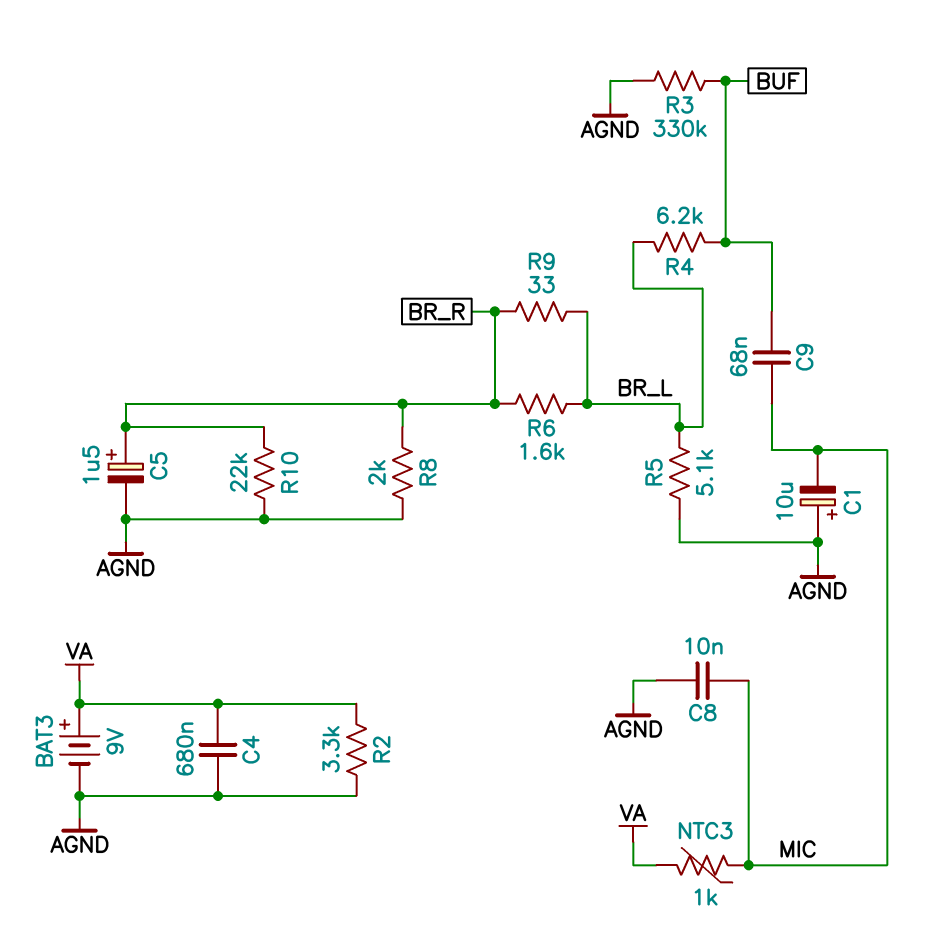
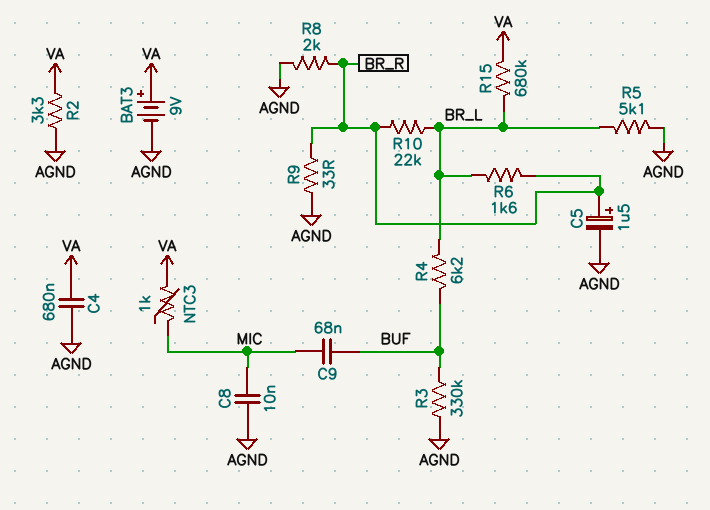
C1: 10uF (plus AGND, minus MIC) -> none
R9: 33 (BR_L, BR_R) -> 33 (AGND, BR_R)
R10: 22k (AGND, BR_R) -> 22k (BR_L, BR_R)
R15: none -> 680k (BR_L, VA)

